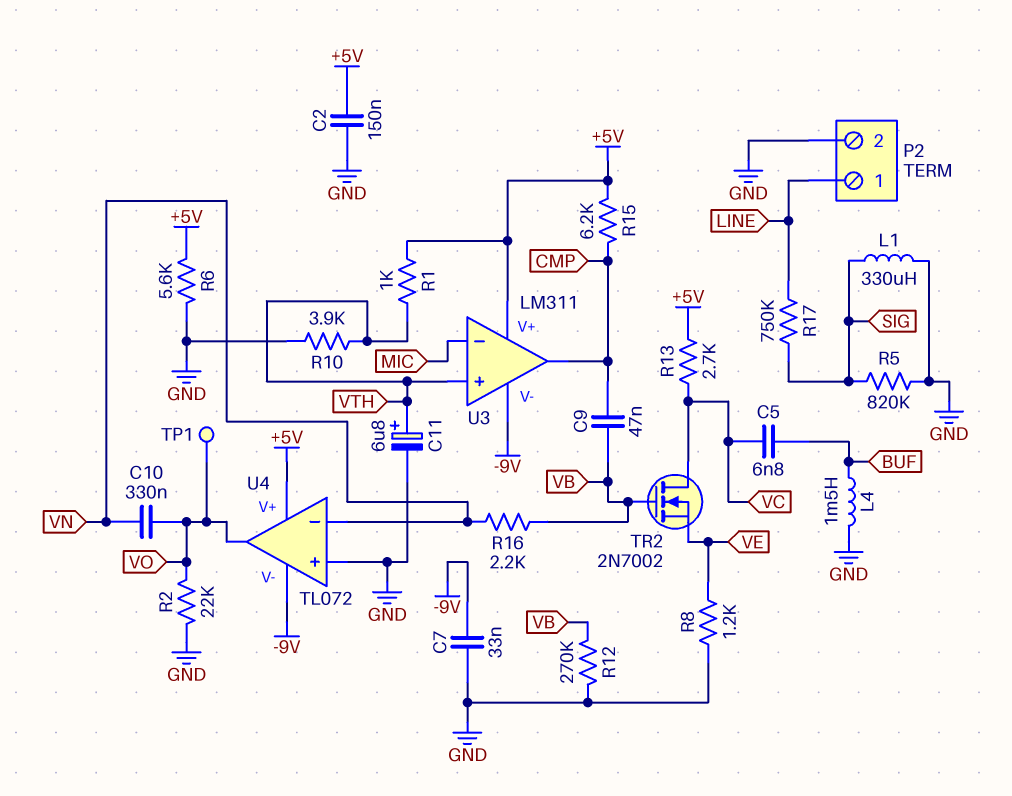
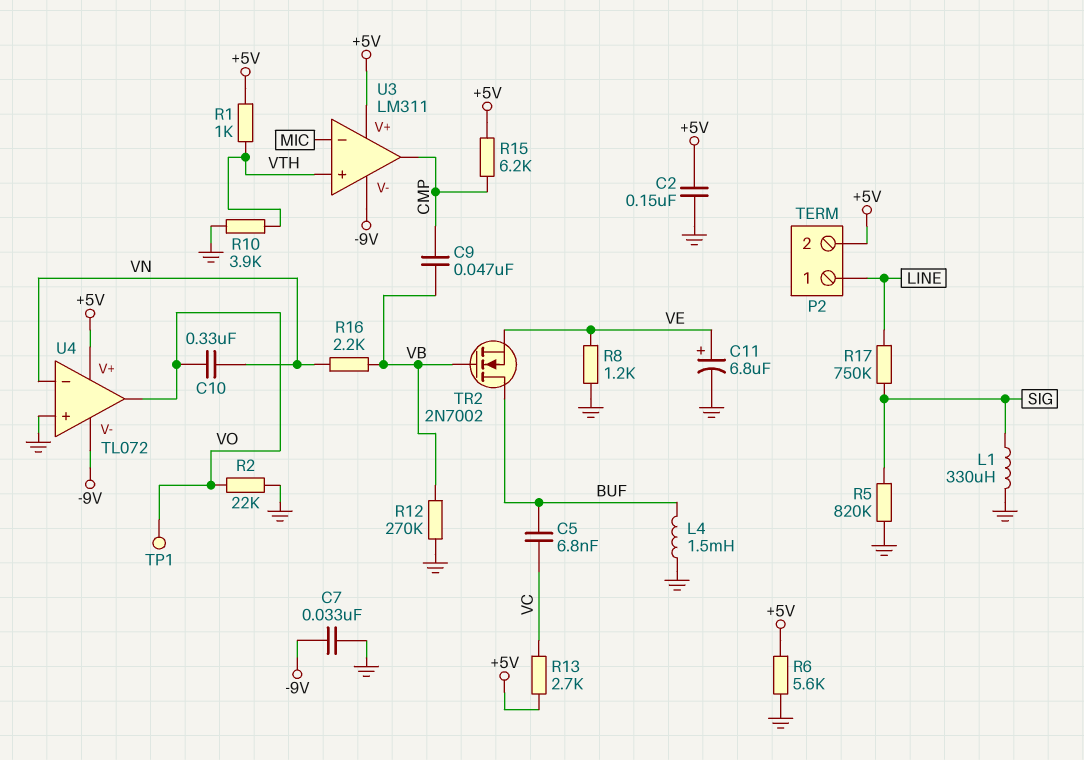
C11: 6.8uF (plus VTH, minus GND) -> 6.8uF (plus VE, minus GND)
P2 pin 2: GND -> +5V
TR2: NMOS 2N7002 (G VB, D VC, S VE) -> NMOS 2N7002 (G VB, D BUF, S VE)

